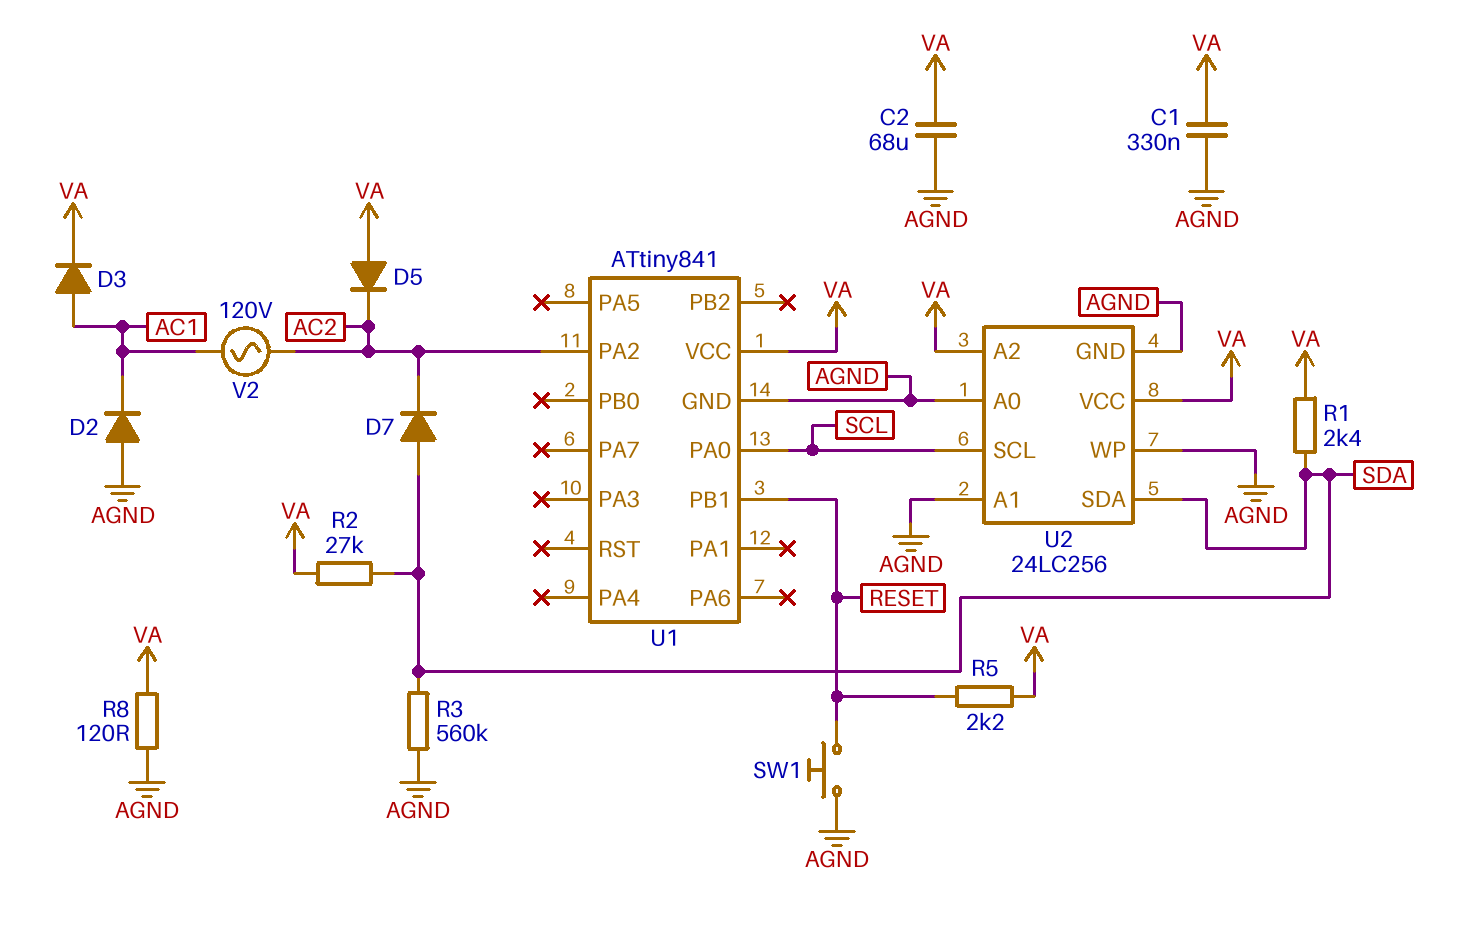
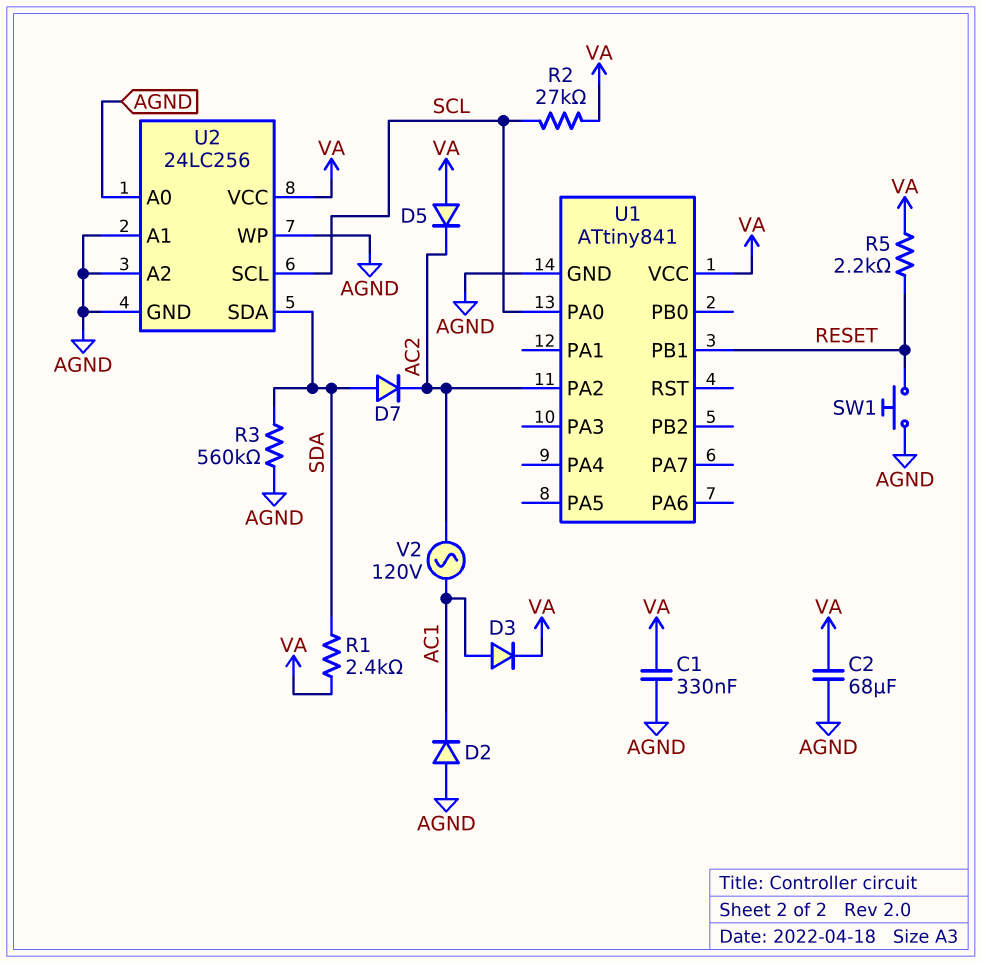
R2: 27k (SDA, VA) -> 27k (SCL, VA)
R8: 120 (AGND, VA) -> none
U2 pin A2: VA -> AGND

